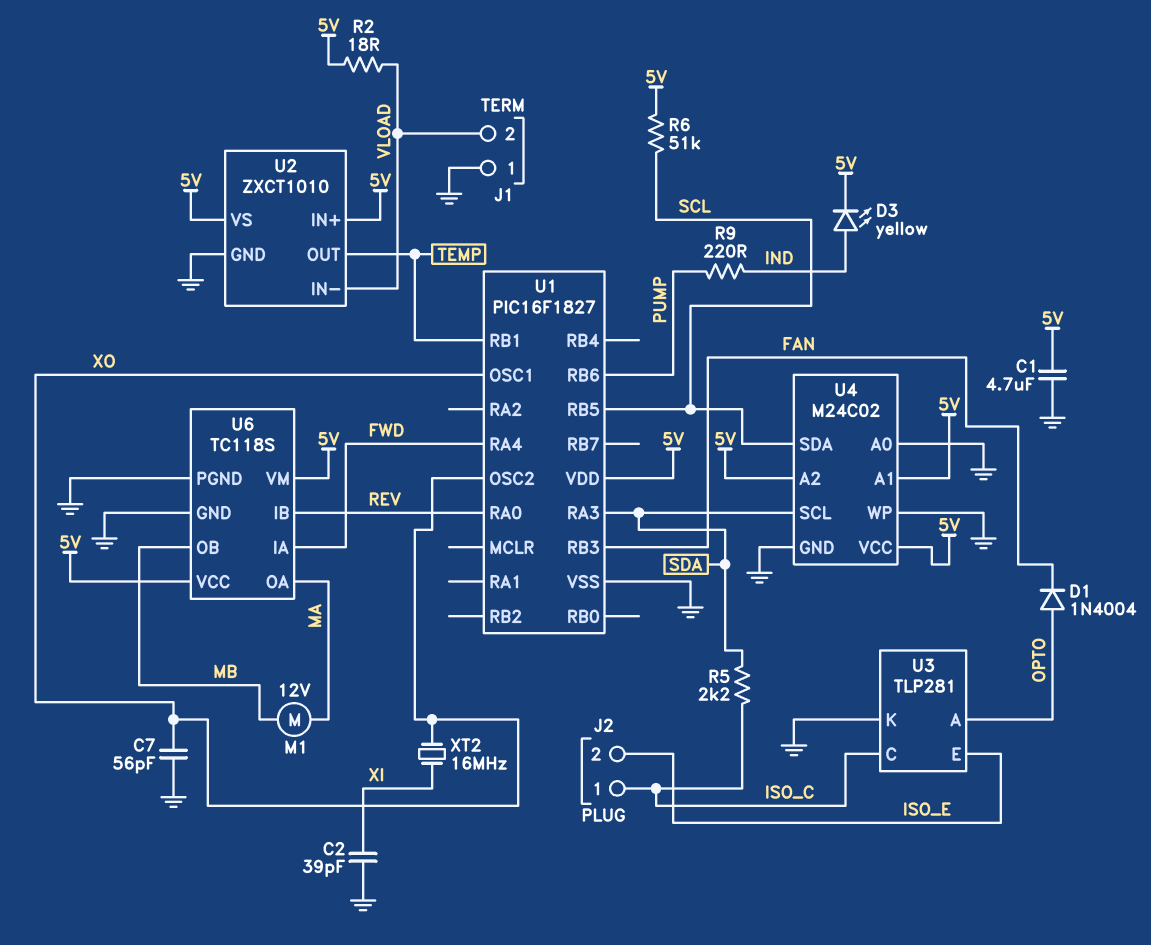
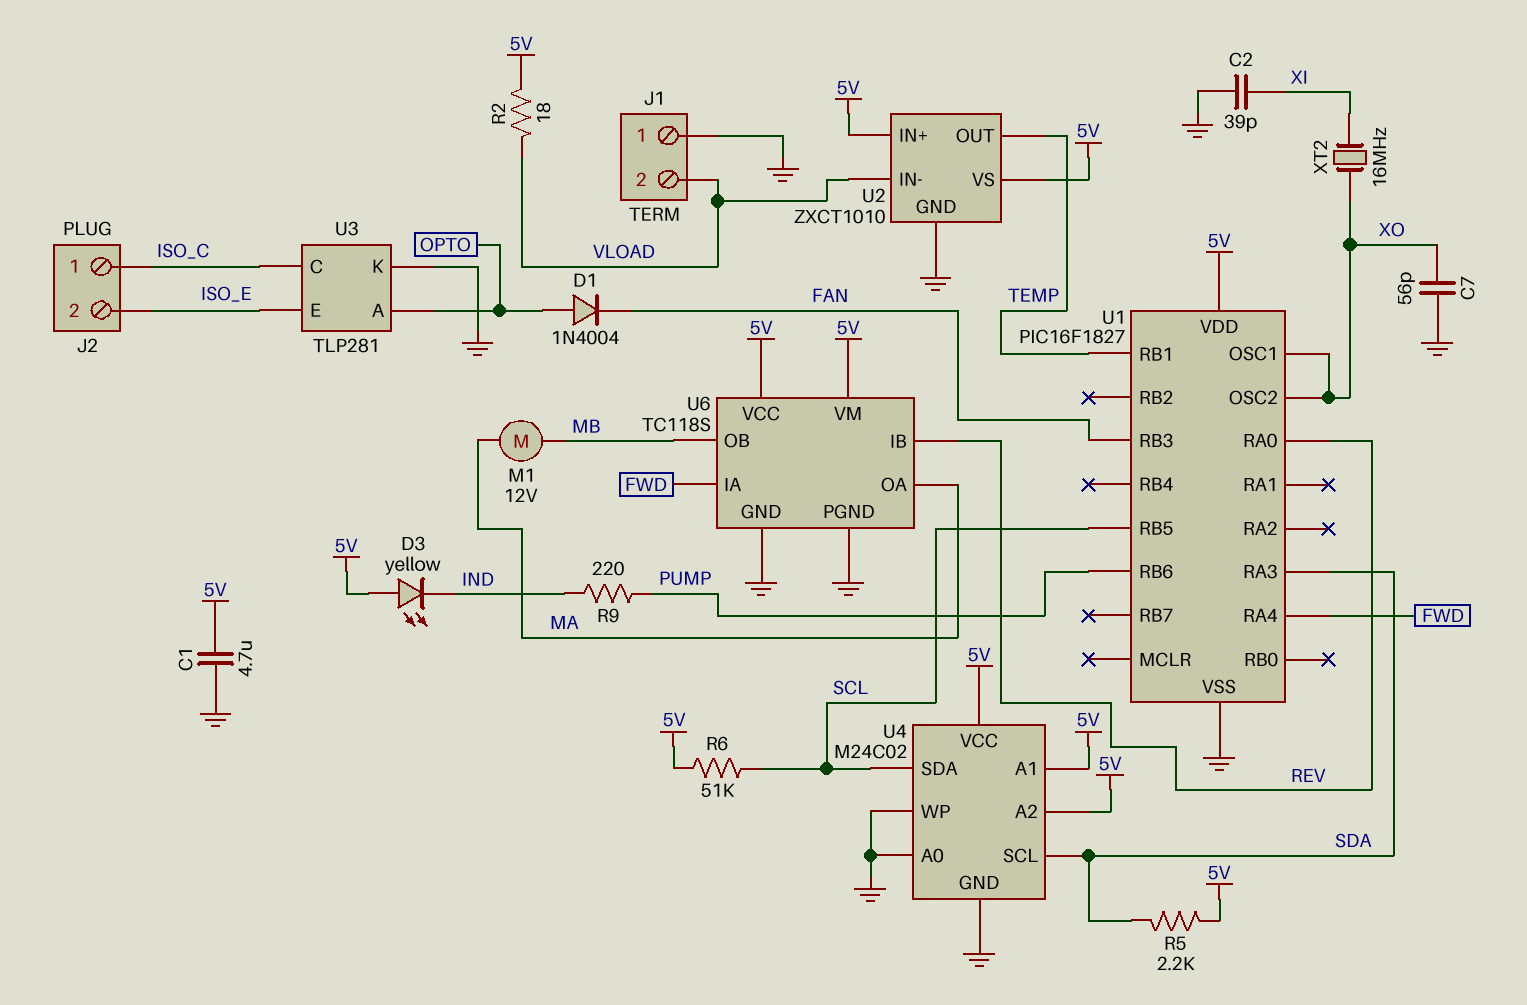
D3: LED yellow (A IND, K 5V) -> LED yellow (A 5V, K IND)
R5: 2.2k (ISO_C, SDA) -> 2.2k (5V, SDA)

